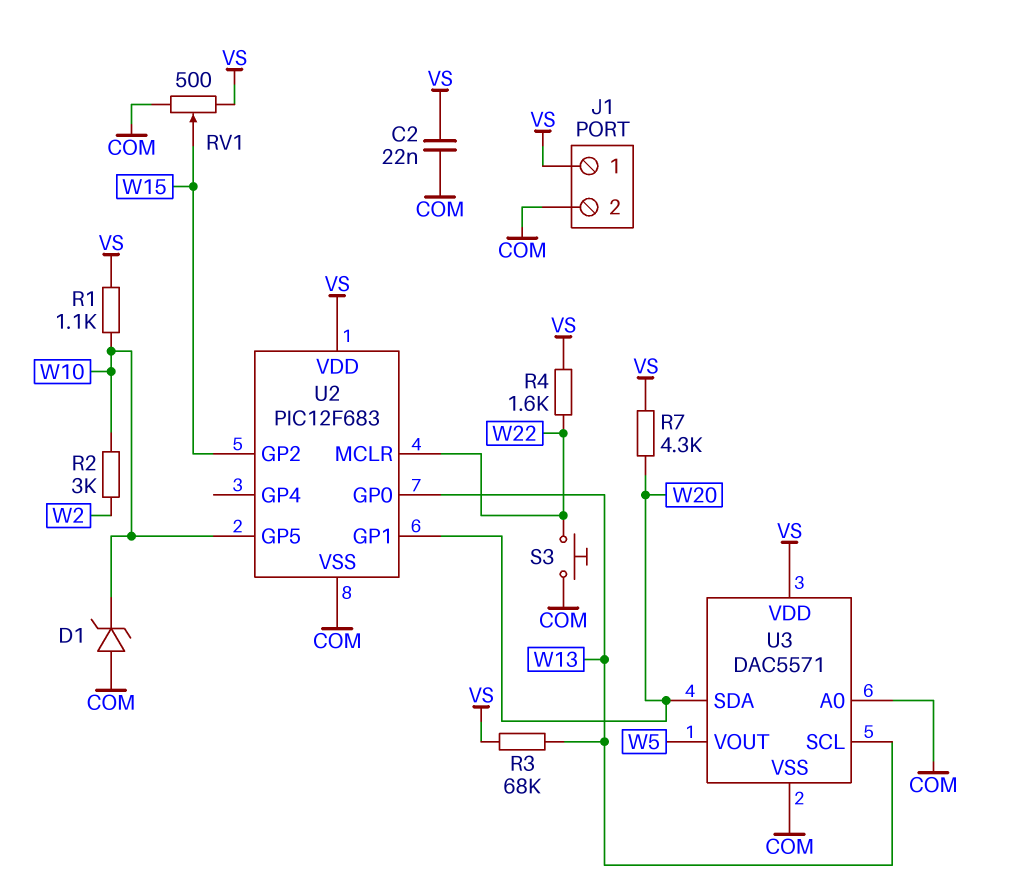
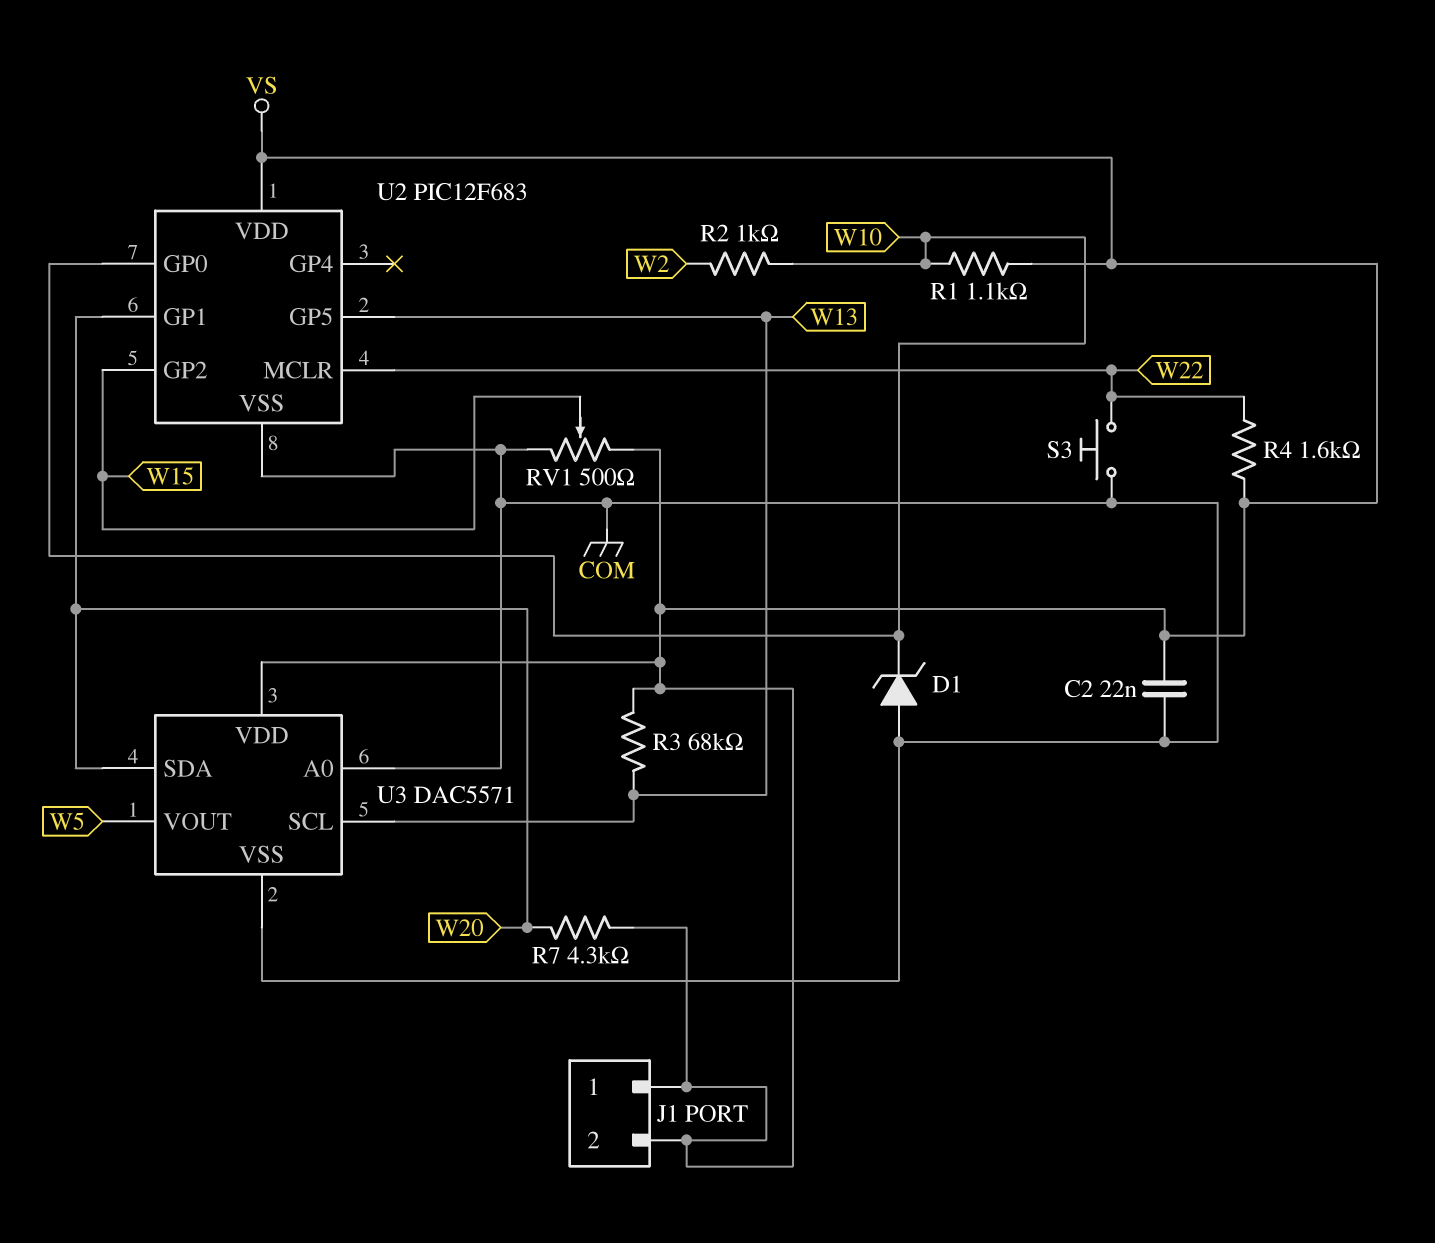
J1 pin 2: COM -> VS
R2: 3k (W2, W10) -> 1k (W2, W10)
U2 pin GP0: W13 -> W10
U2 pin GP5: W10 -> W13

